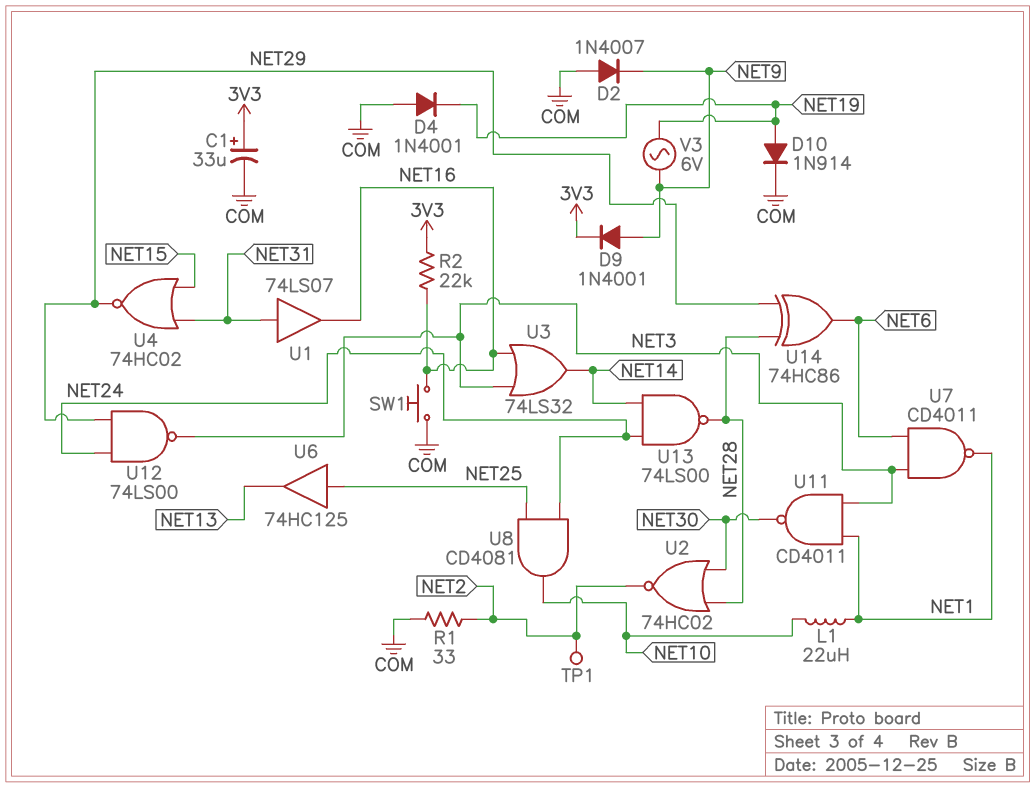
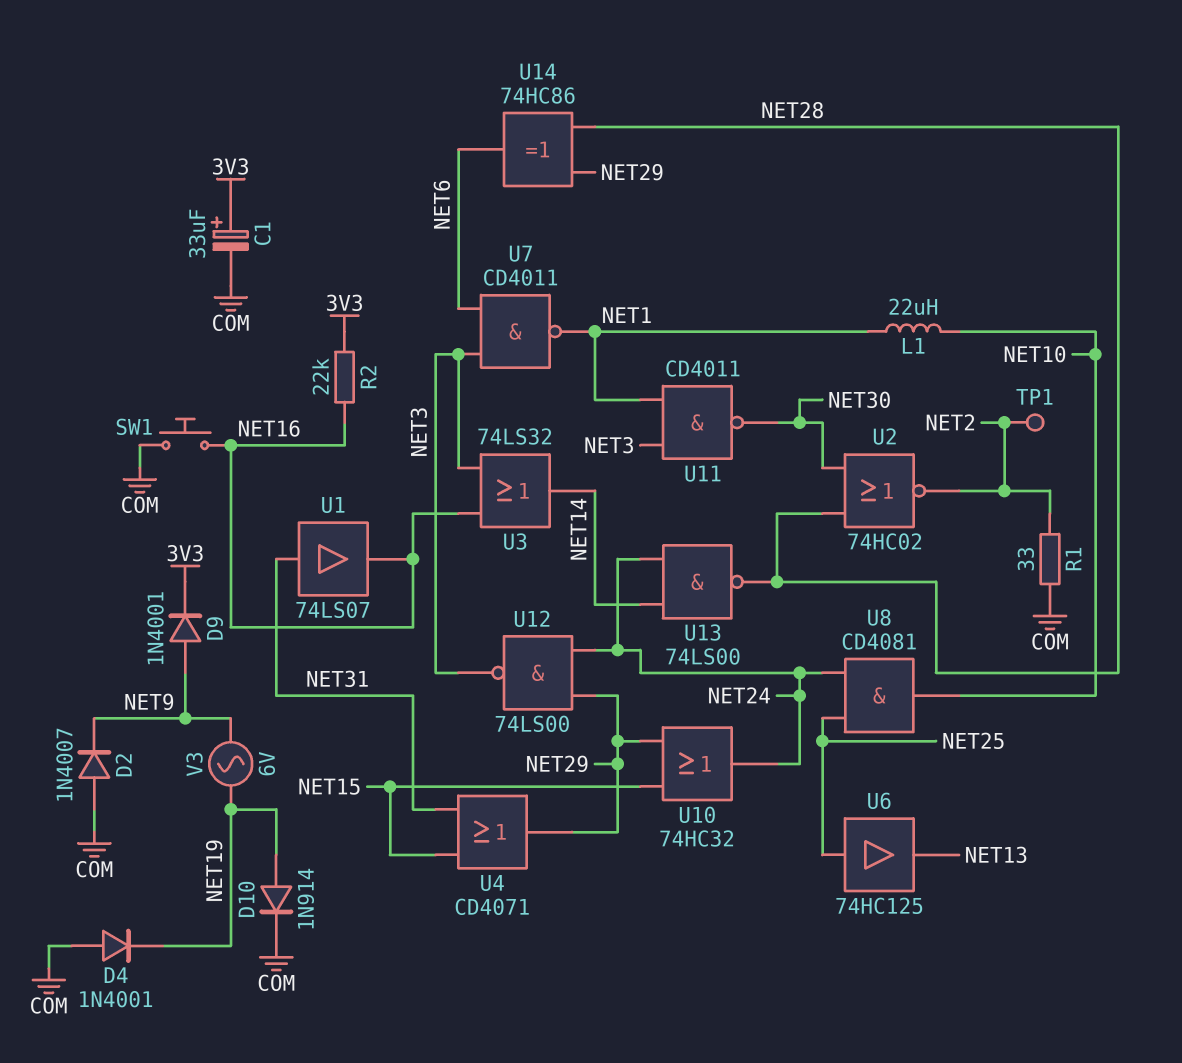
U4: NOR 74HC02 (in NET15, in NET31, out NET29) -> OR CD4071 (in NET15, in NET31, out NET29)
U10: none -> OR 74HC32 (in NET15, in NET29, out NET24)

